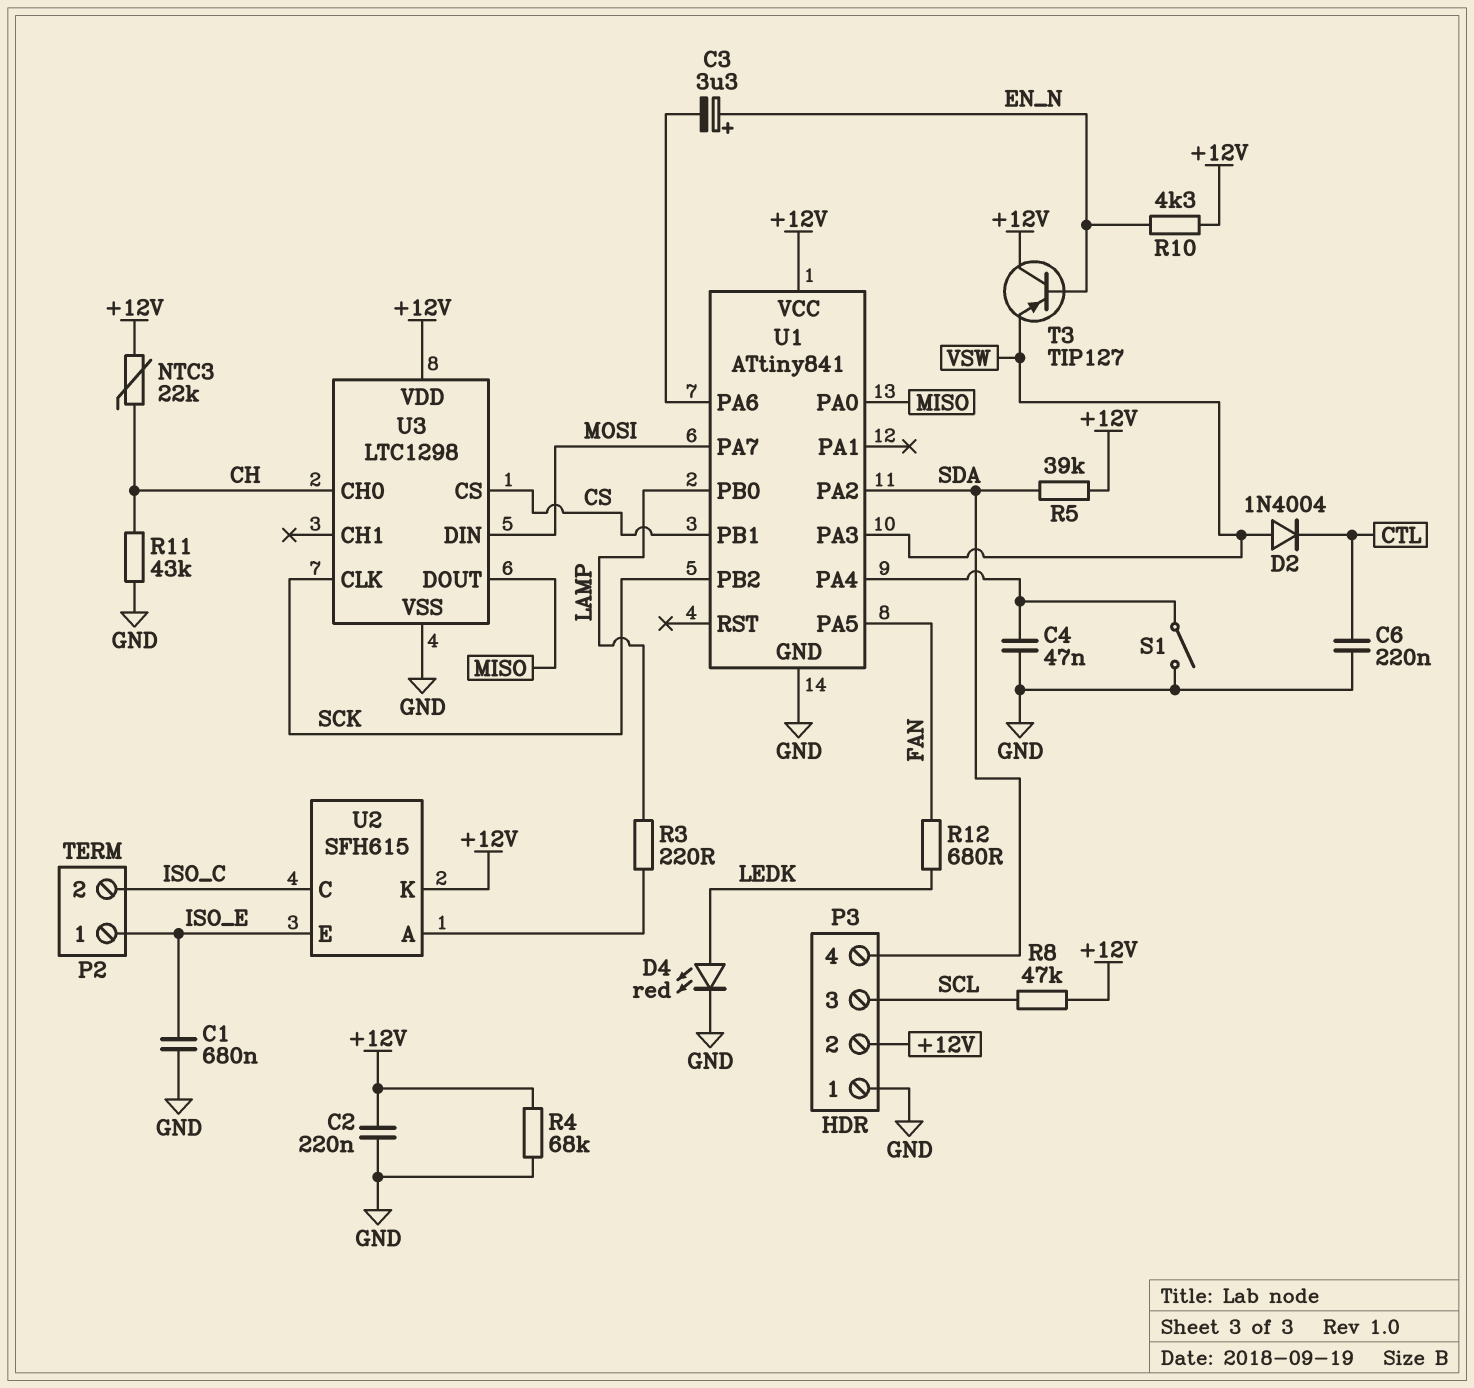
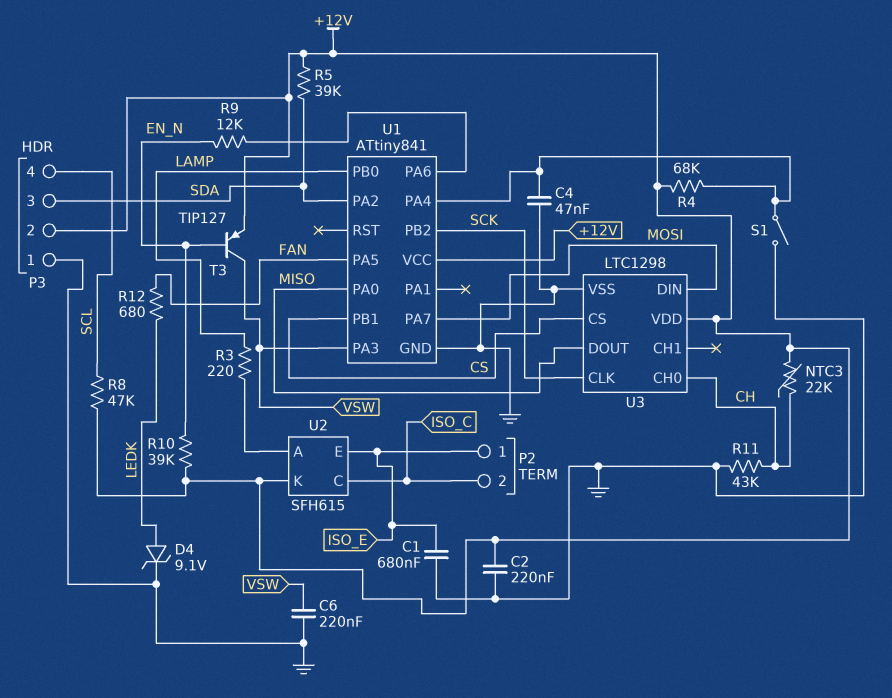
C3: 3.3uF (plus EN_N, minus U1/PA6) -> none
C6: 220nF (CTL, GND) -> 220nF (GND, VSW)
D2: diode 1N4004 (A VSW, K CTL) -> none
D4: LED red (A LEDK, K GND) -> zener 9.1V (A LEDK, K GND)
P3 pin 3: SCL -> SDA
P3 pin 4: SDA -> SCL
R4: 68k (+12V, GND) -> 68k (+12V, U1/PA4)
R9: none -> 12k (EN_N, U1/PA6)
R10: 4.3k (+12V, EN_N) -> 39k (+12V, EN_N)
T3: PNP TIP127 (B EN_N, C +12V, E VSW) -> PNP TIP127 (B EN_N, C VSW, E +12V)

